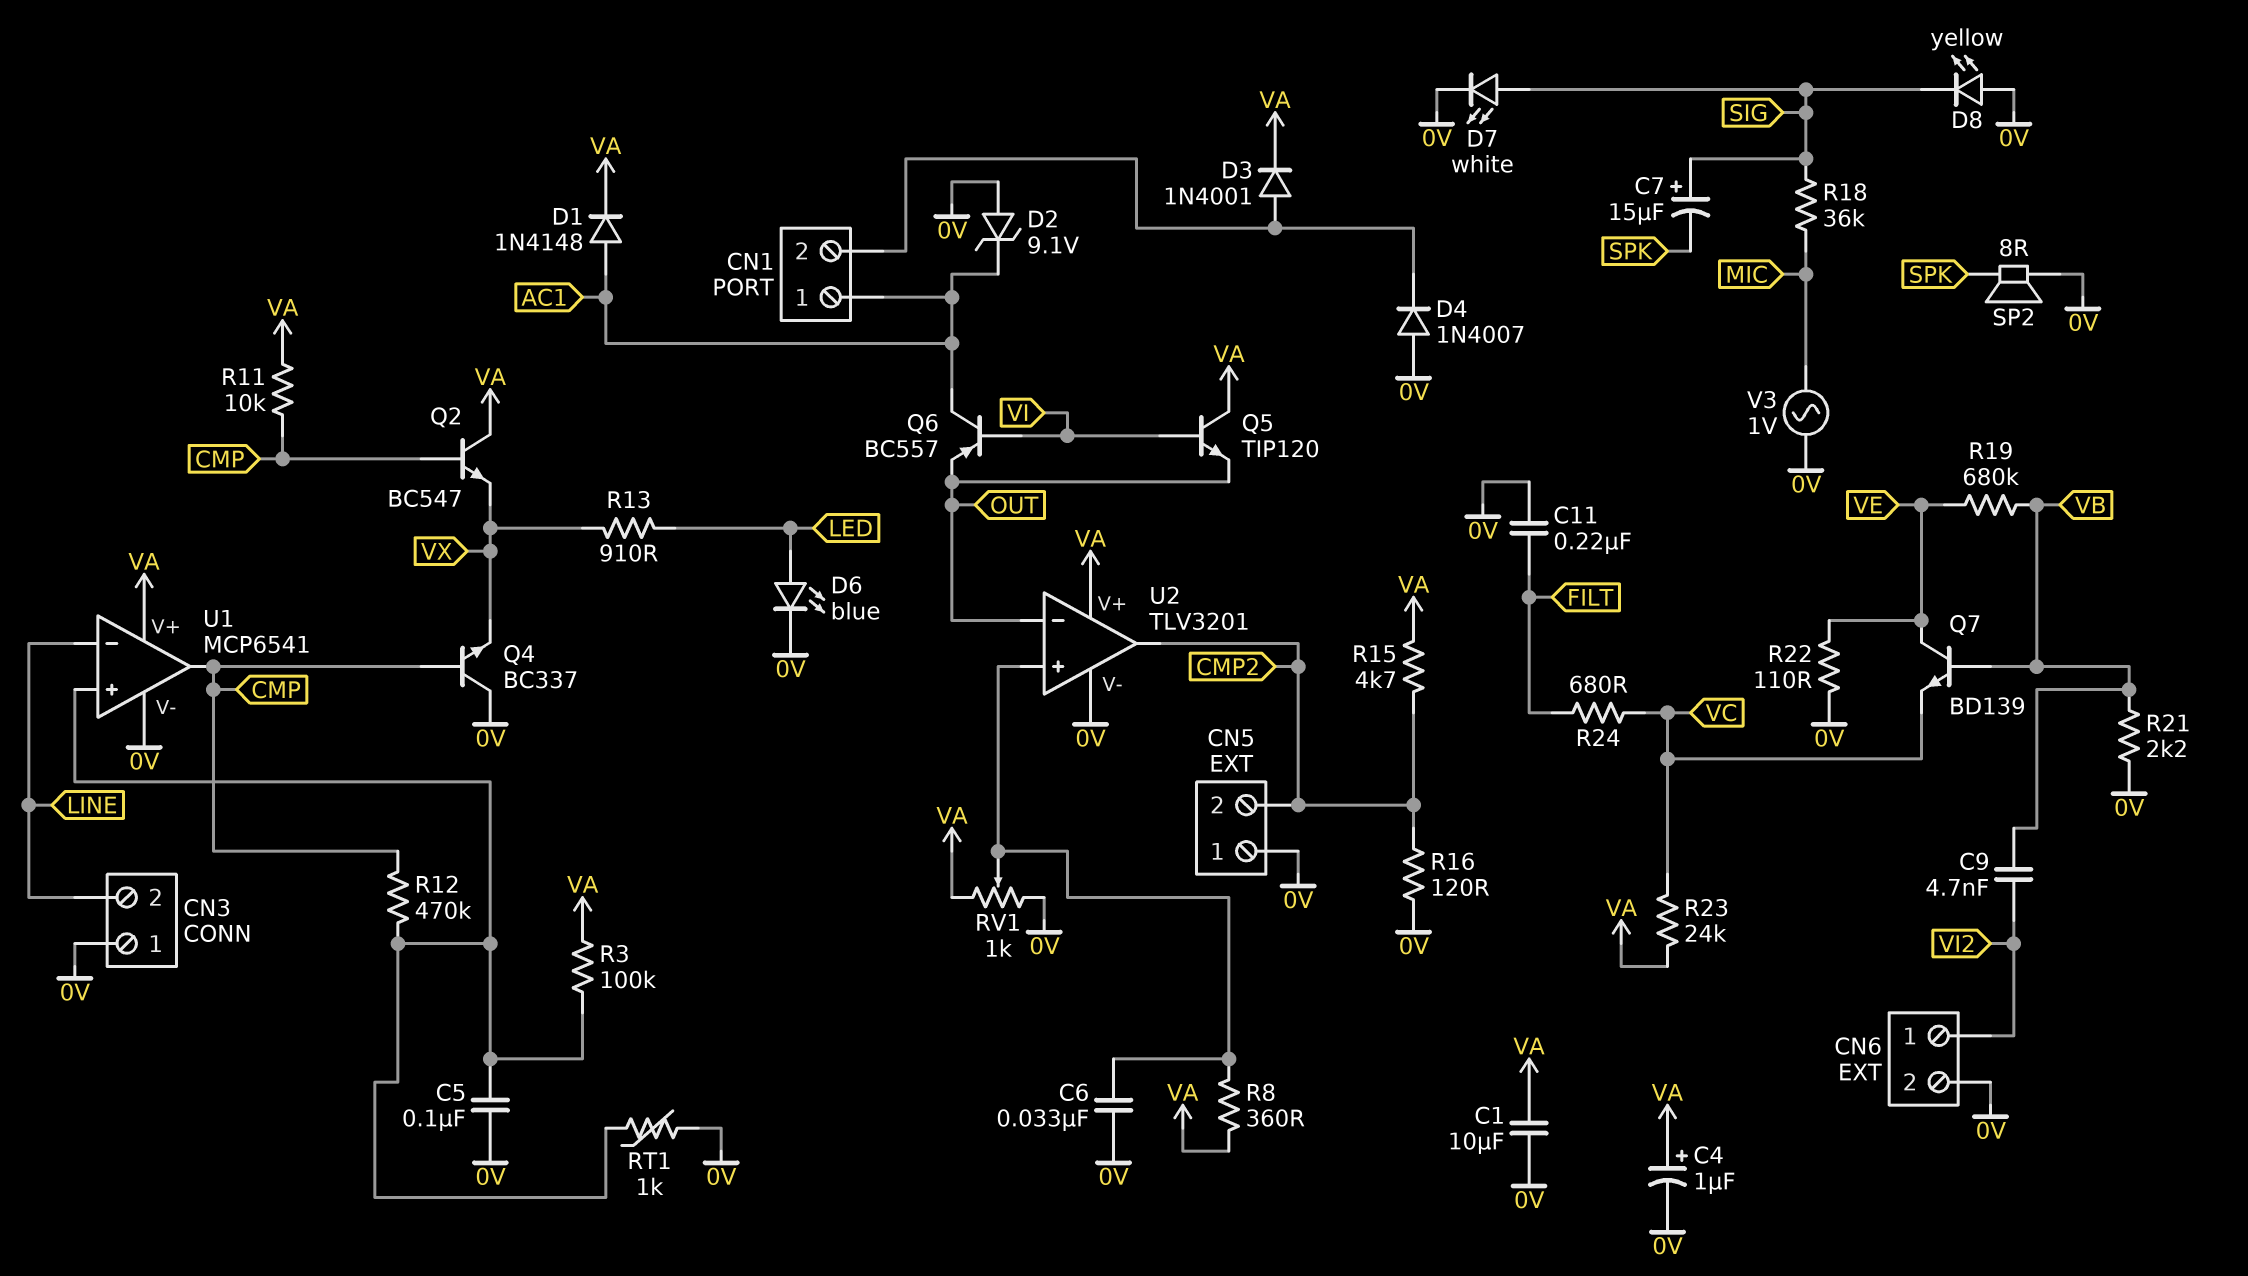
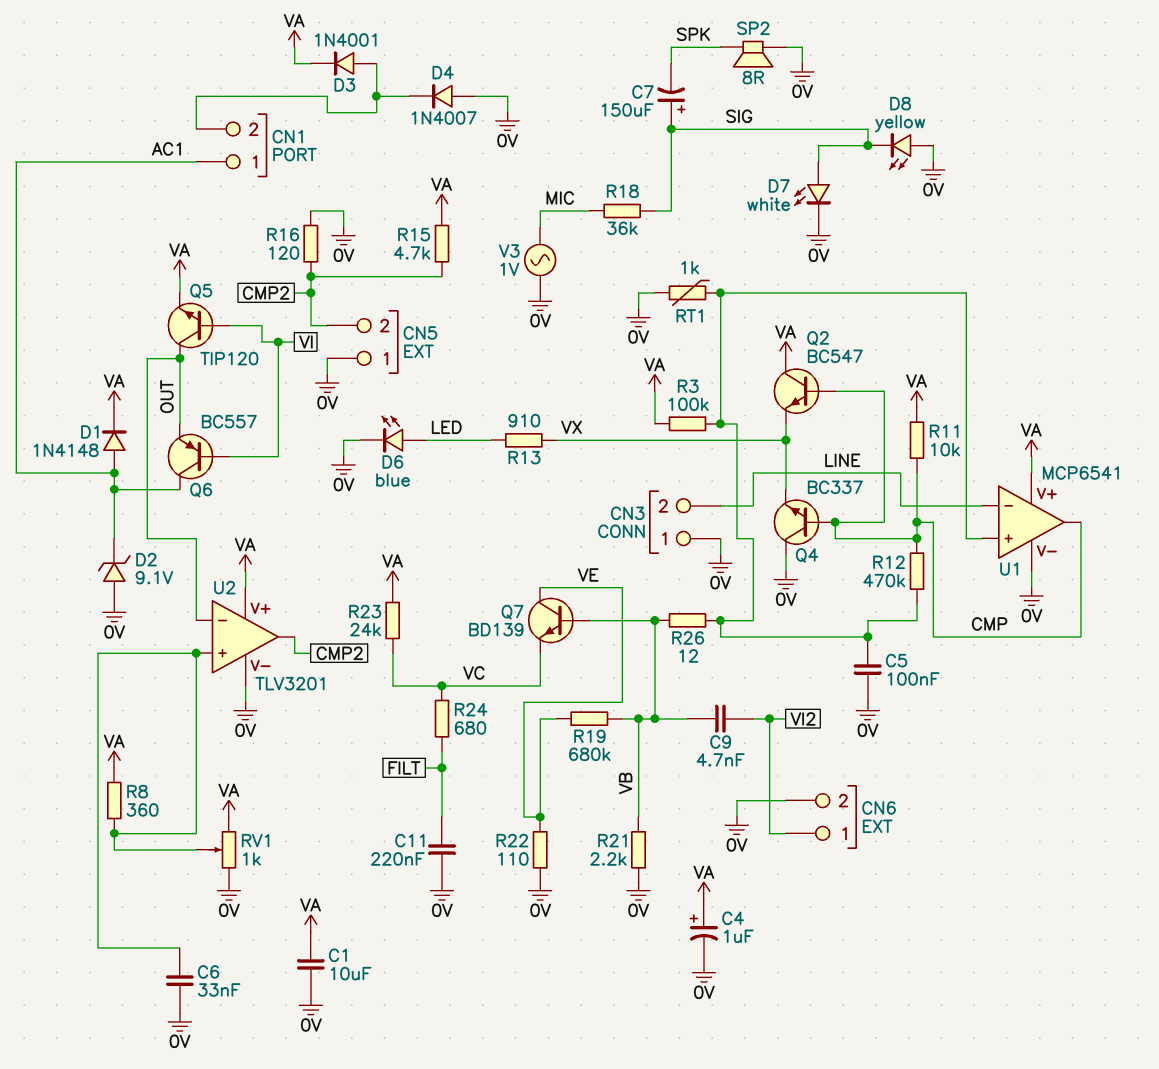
C7: 15uF (plus SIG, minus SPK) -> 150uF (plus SIG, minus SPK)
Q5: NPN TIP120 (B VI, C VA, E OUT) -> NPN TIP120 (B VI, C OUT, E VA)
R26: none -> 12 (U1/in+, VB)

